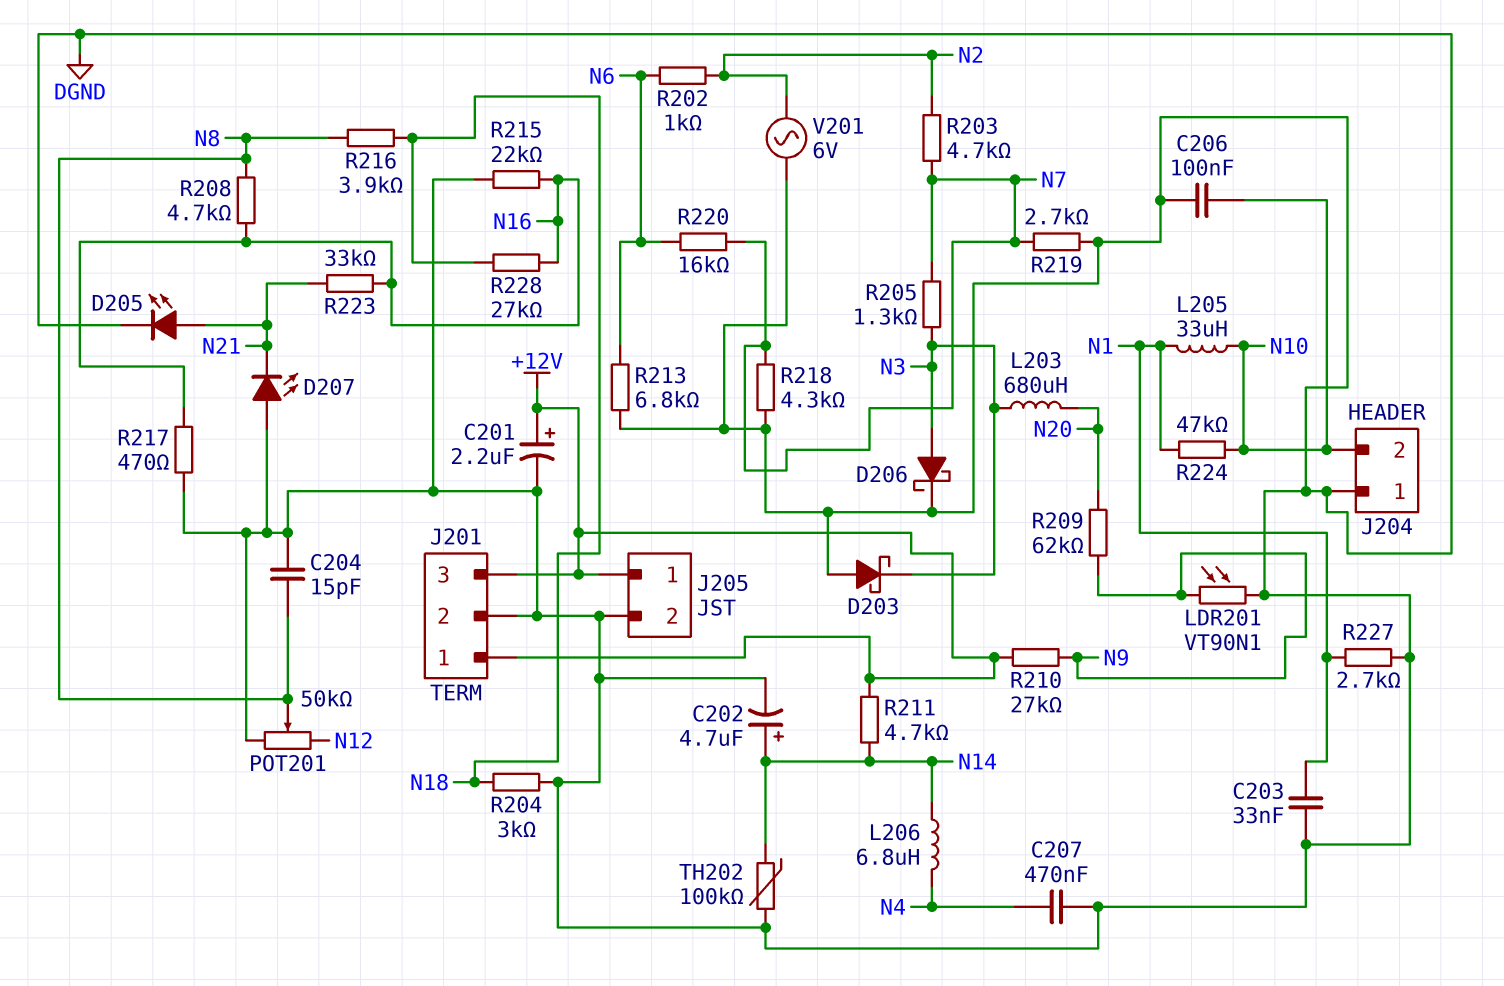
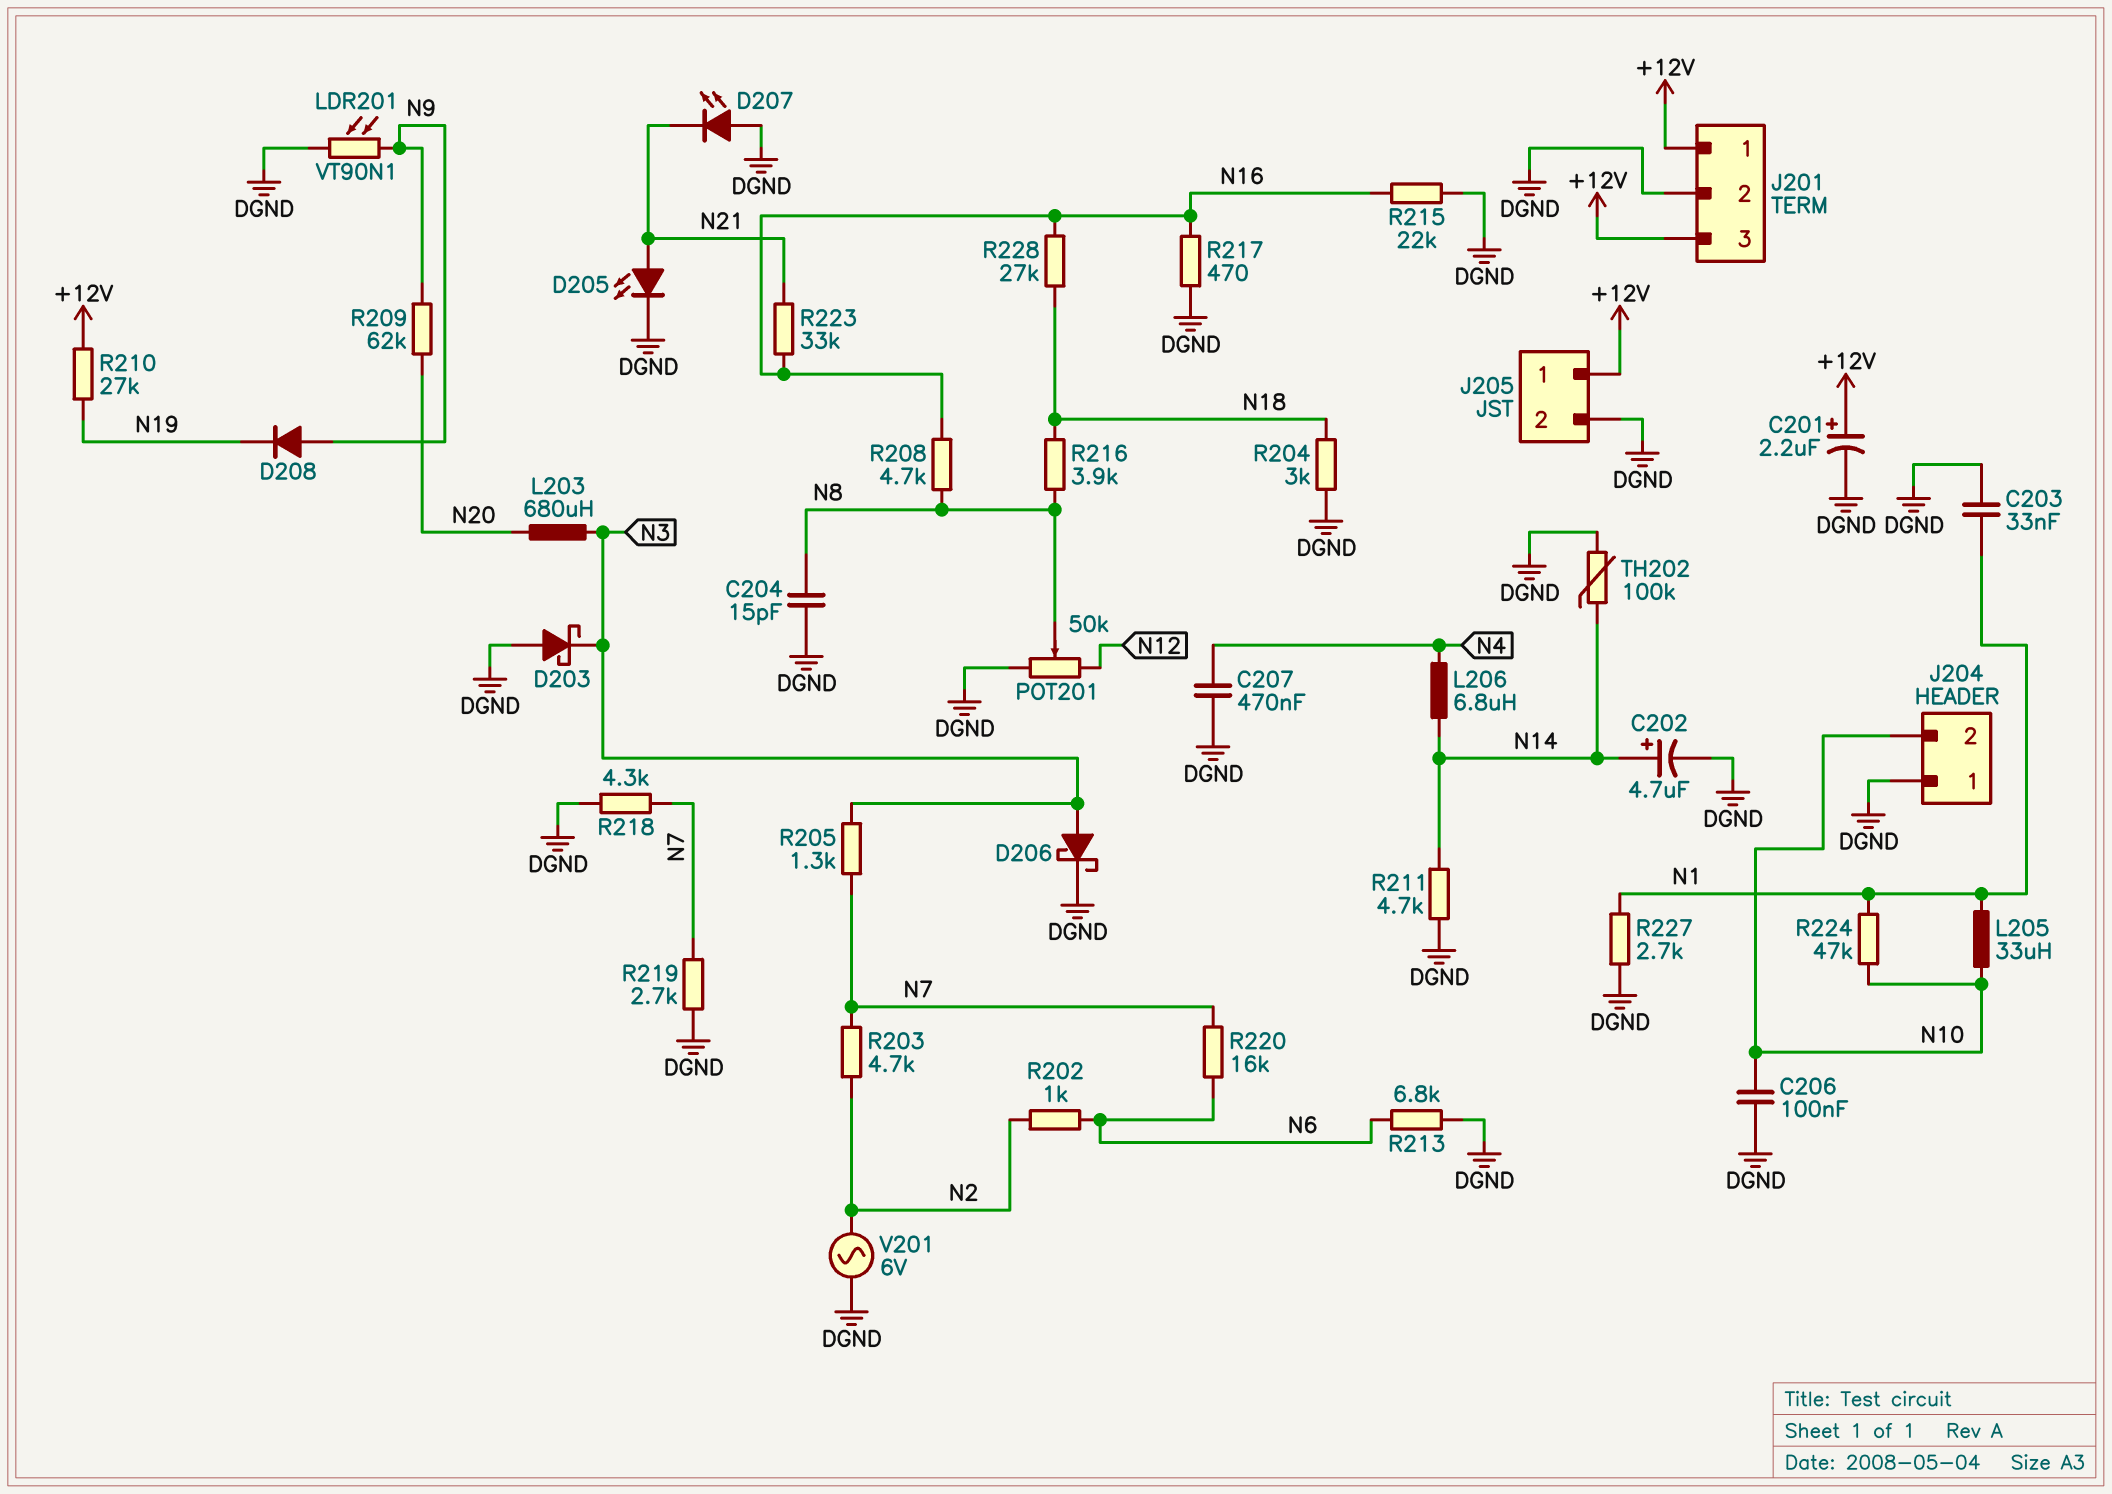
D208: none -> diode (A N9, K N19)
R210: 27k (+12V, N9) -> 27k (+12V, N19)
R211: 4.7k (+12V, N14) -> 4.7k (DGND, N14)

